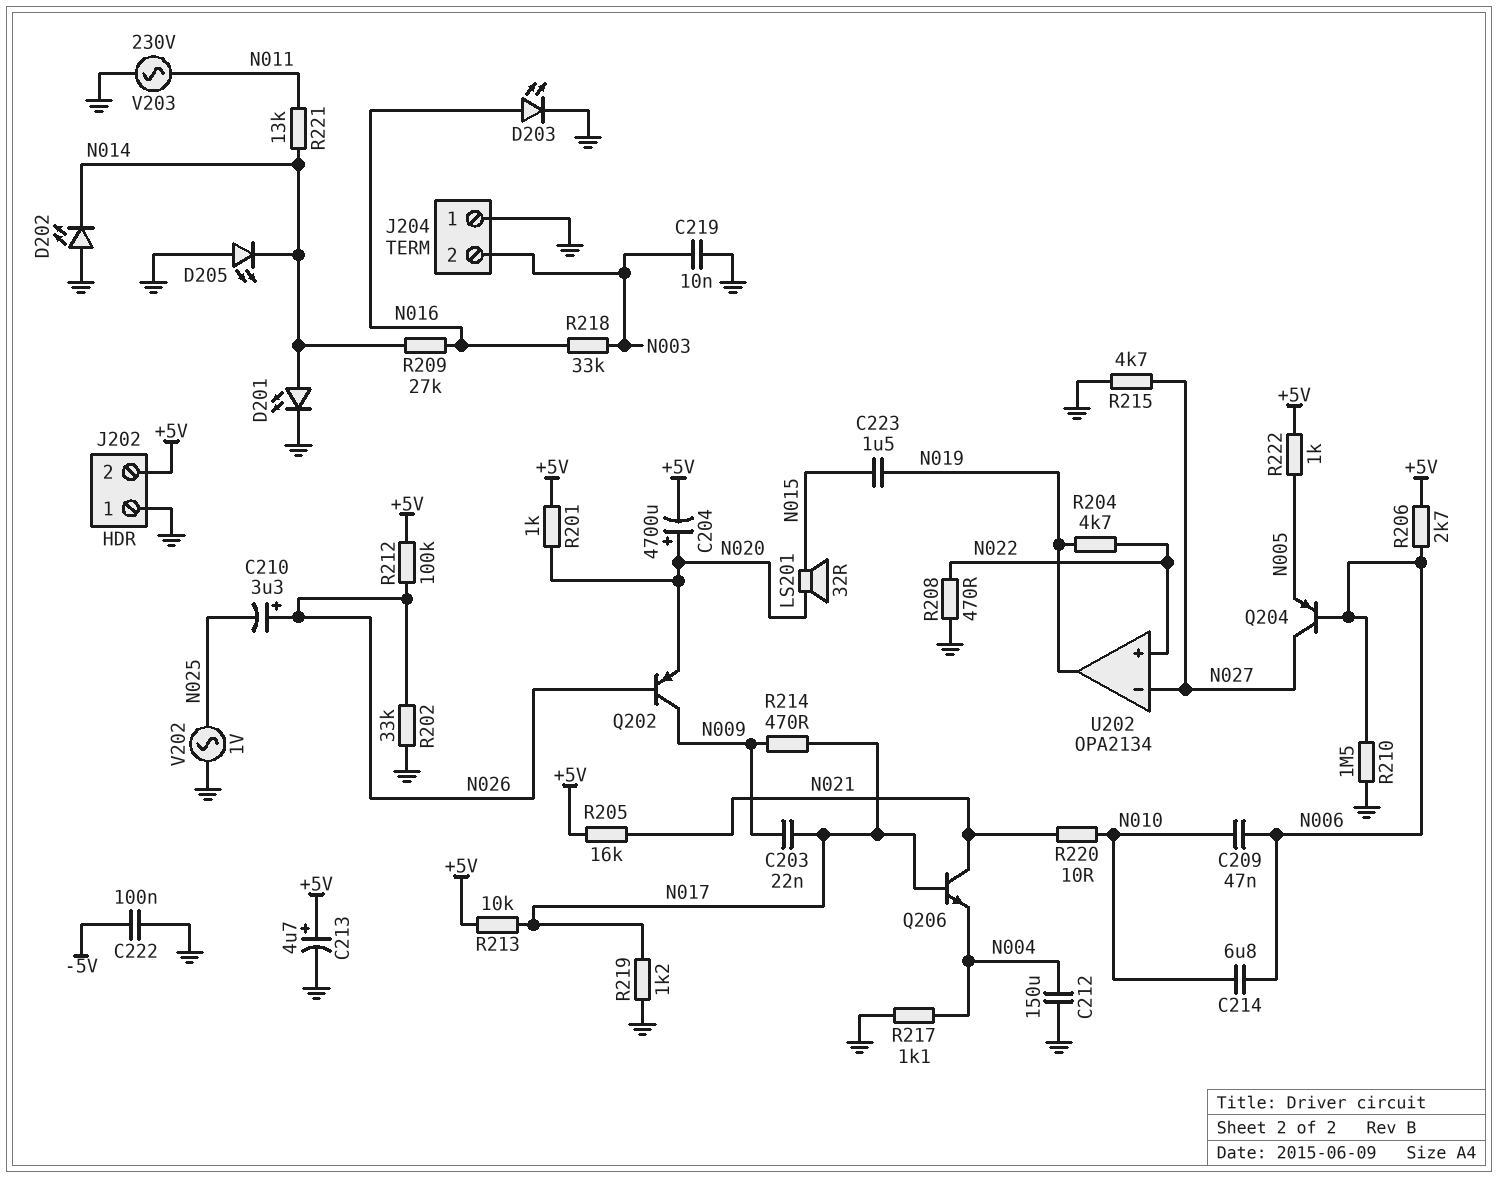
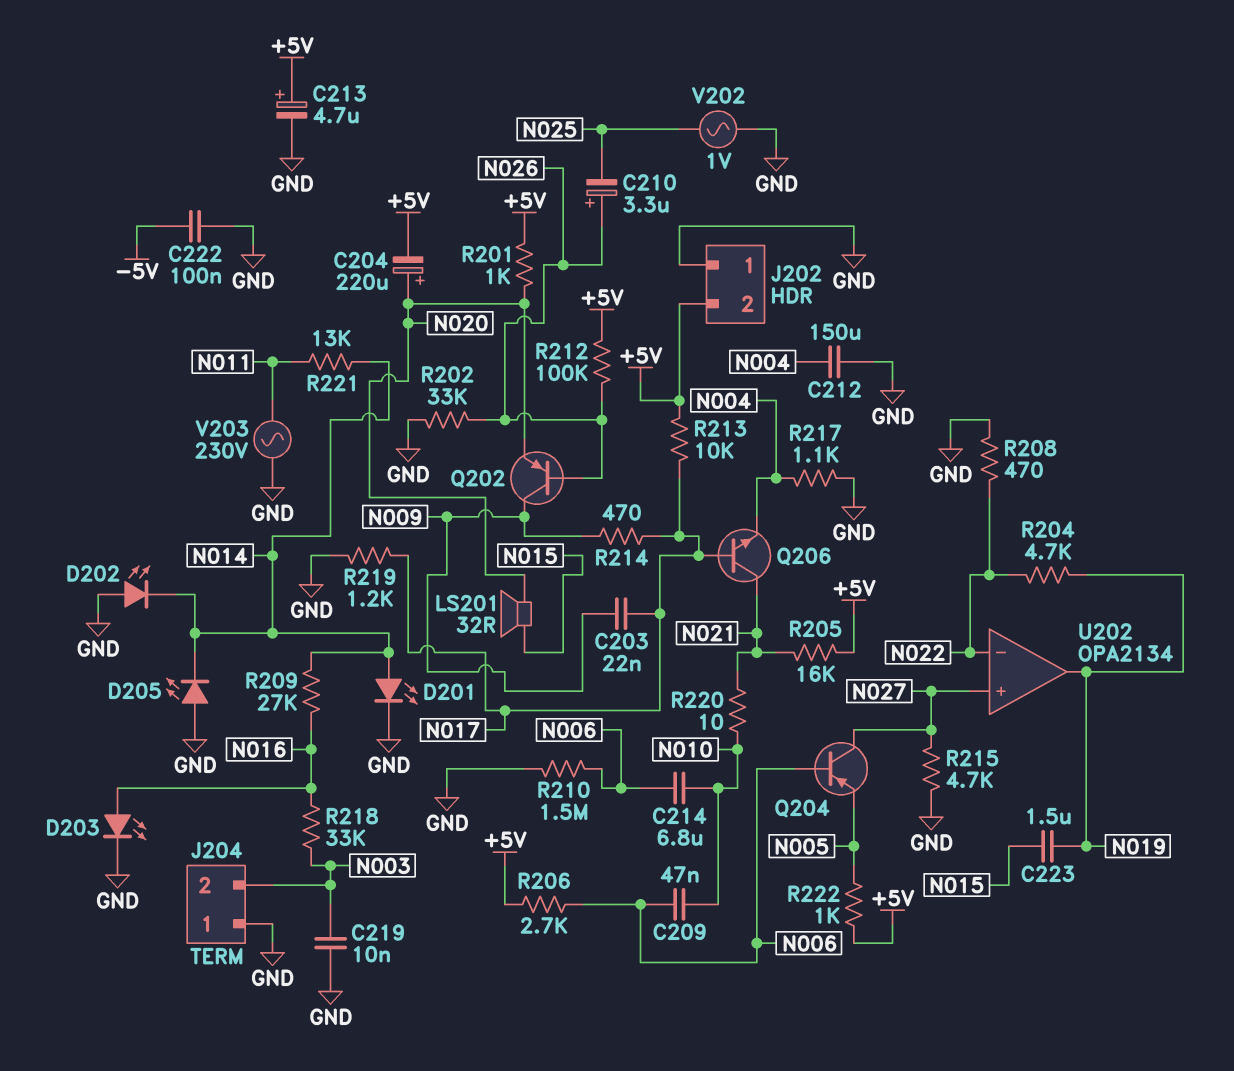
C204: 4700uF (plus N020, minus +5V) -> 220uF (plus N020, minus +5V)
U202 pin in+: N022 -> N027
U202 pin in-: N027 -> N022

